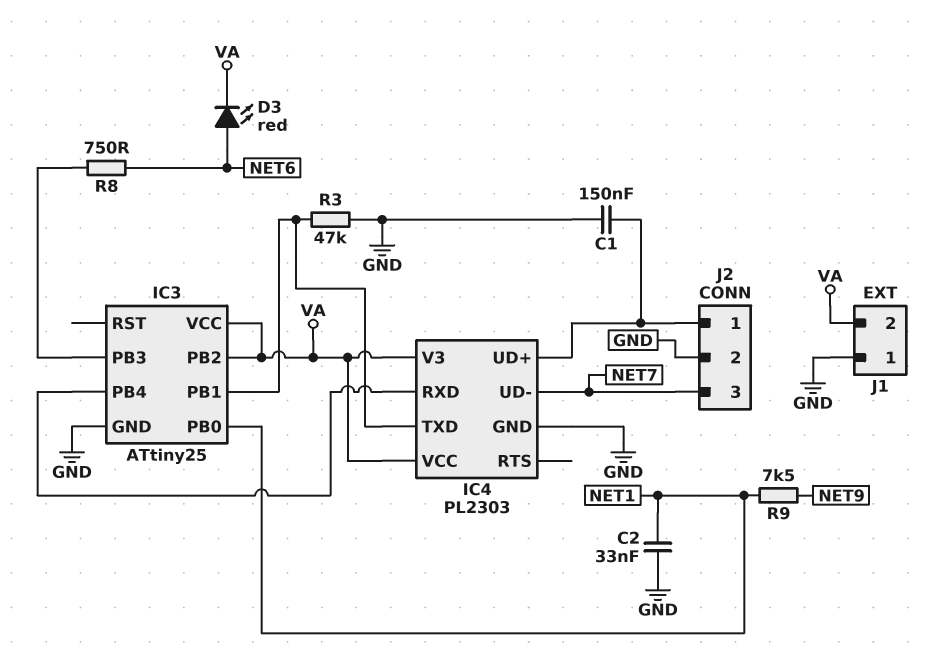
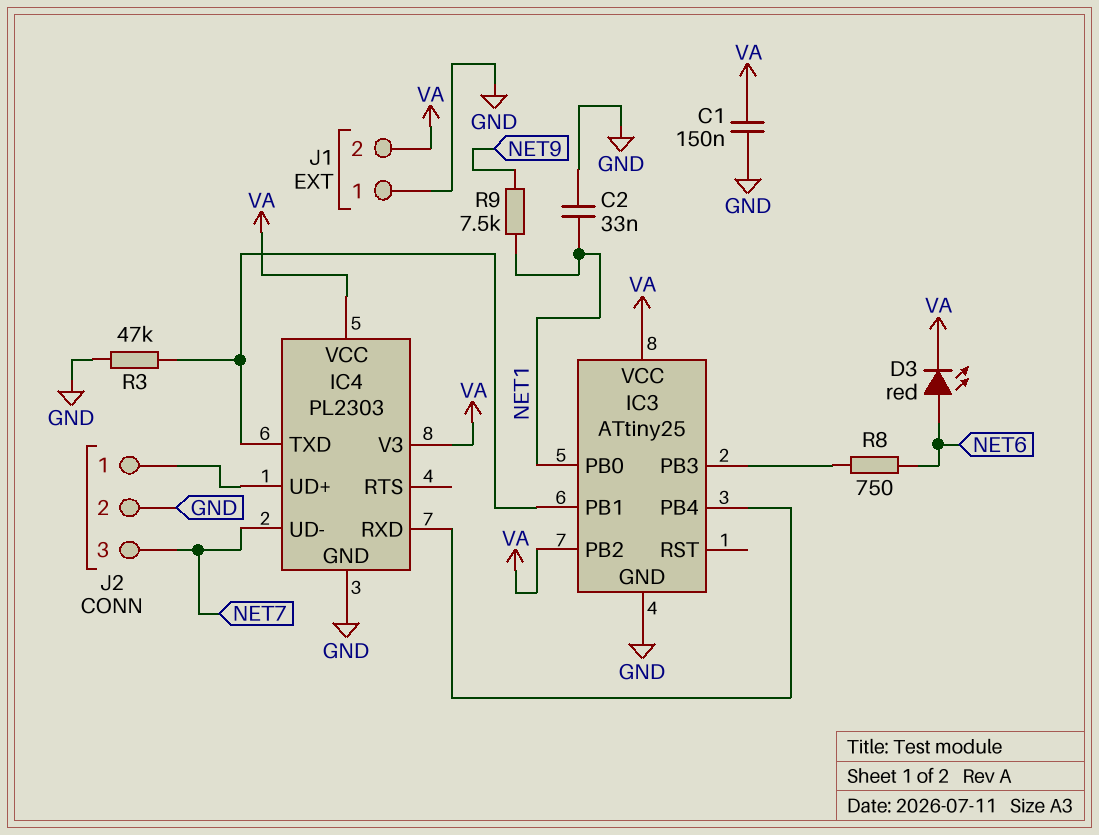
C1: 150nF (GND, IC4/UD+) -> 150nF (GND, VA)

